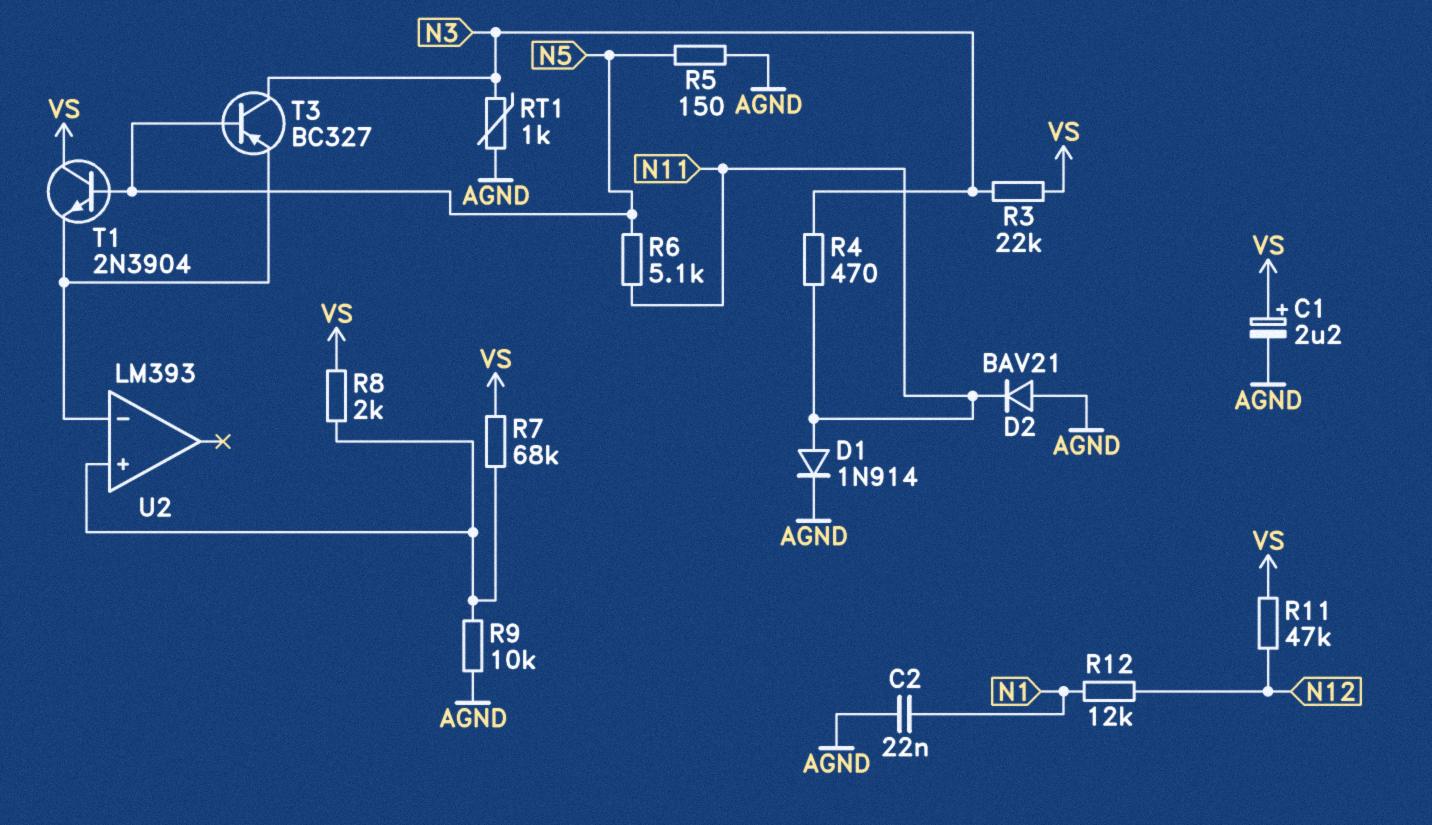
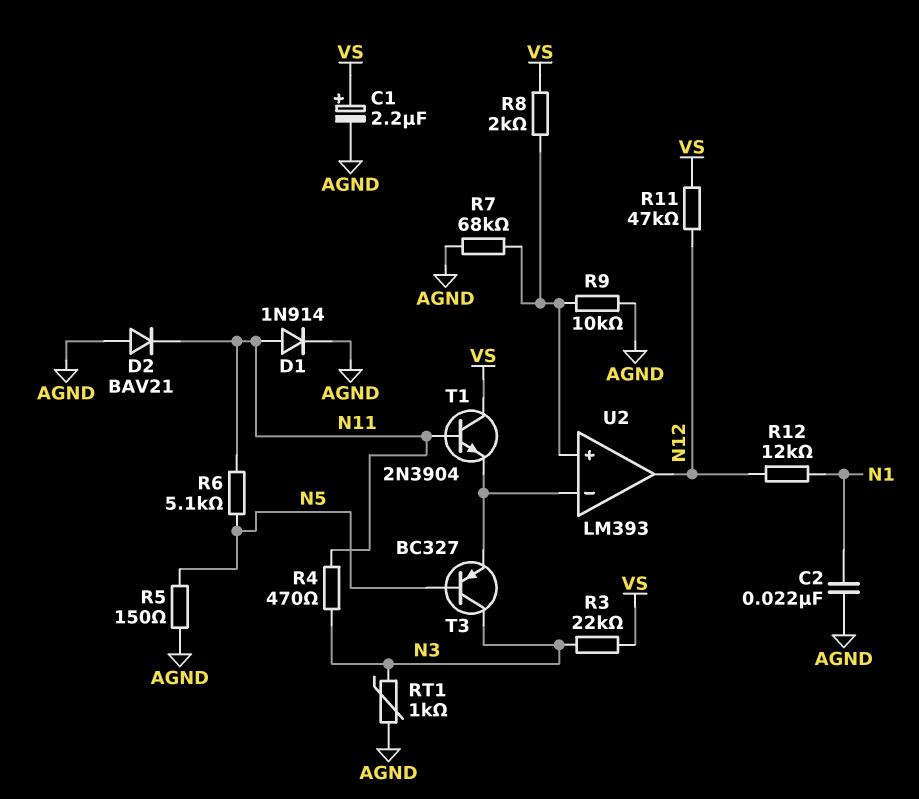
R7: 68k (U2/in+, VS) -> 68k (AGND, U2/in+)
T1: NPN 2N3904 (B N5, C VS, E U2/in-) -> NPN 2N3904 (B N11, C VS, E U2/in-)
U2 pin out: none -> N12

